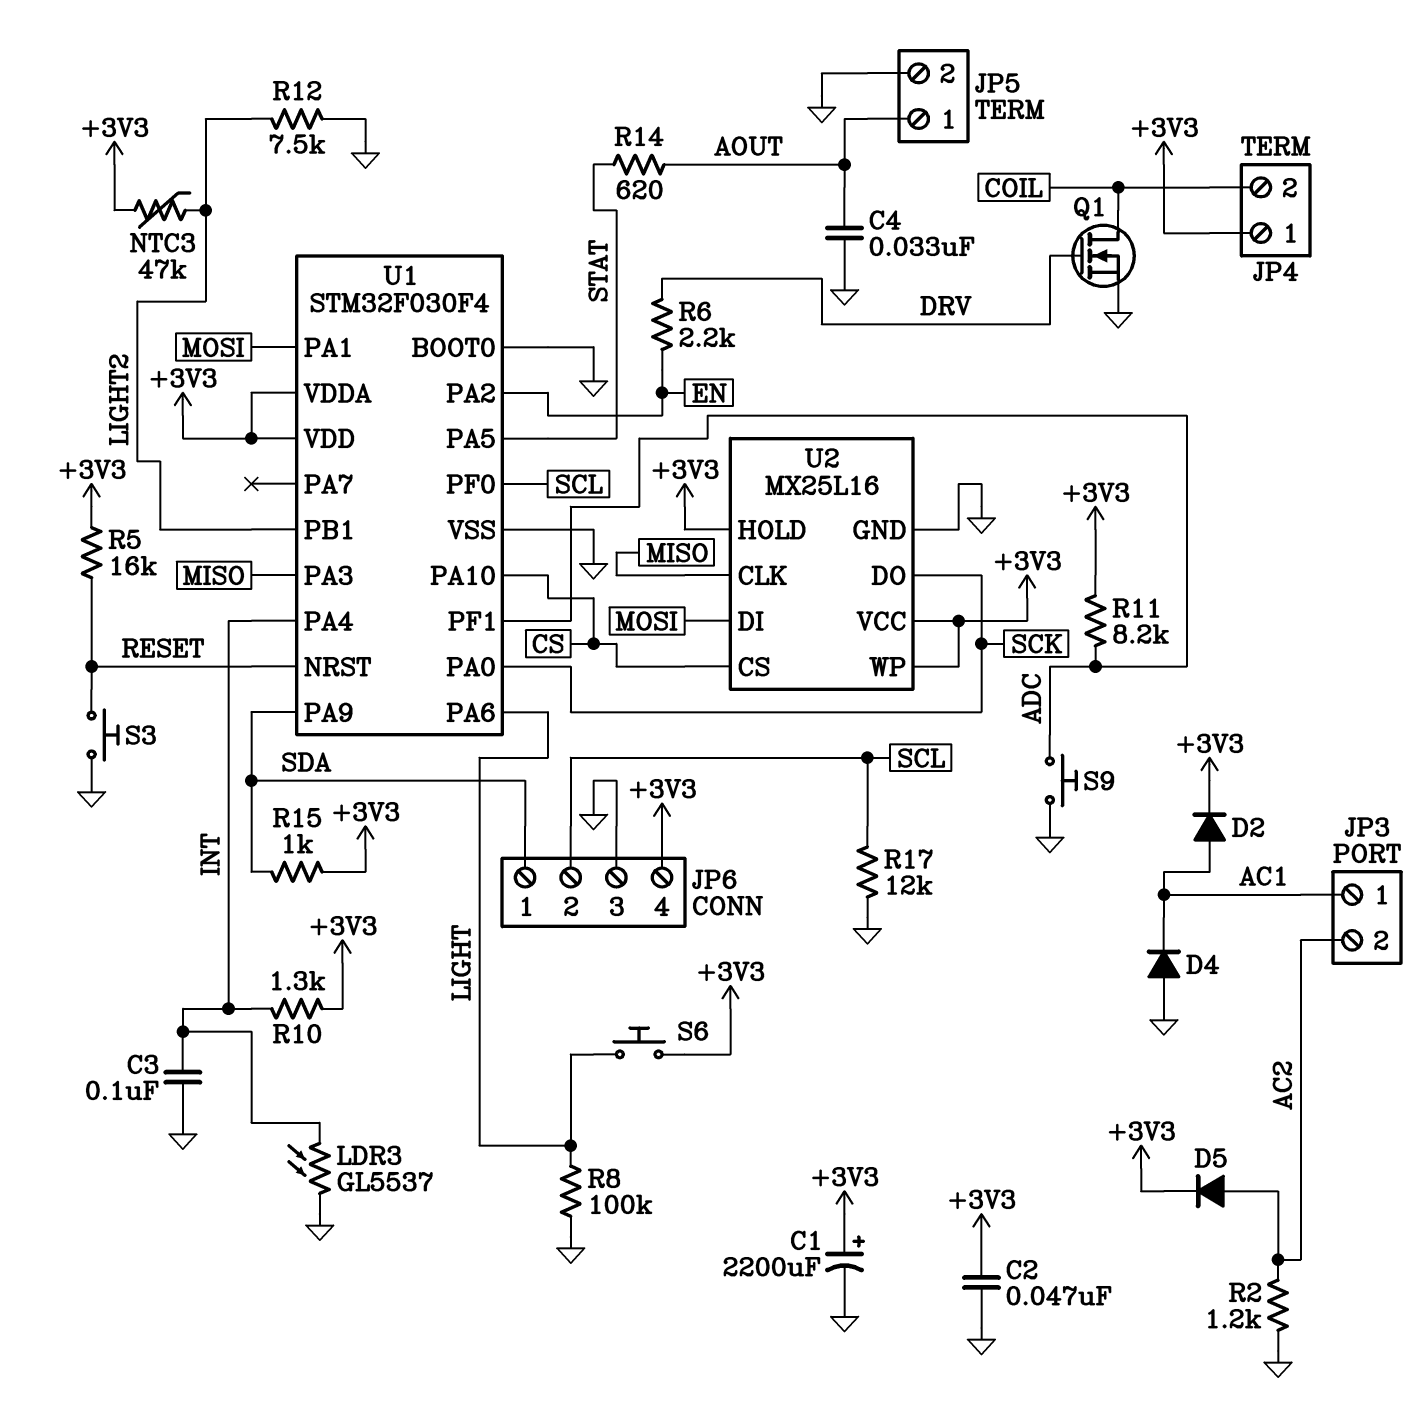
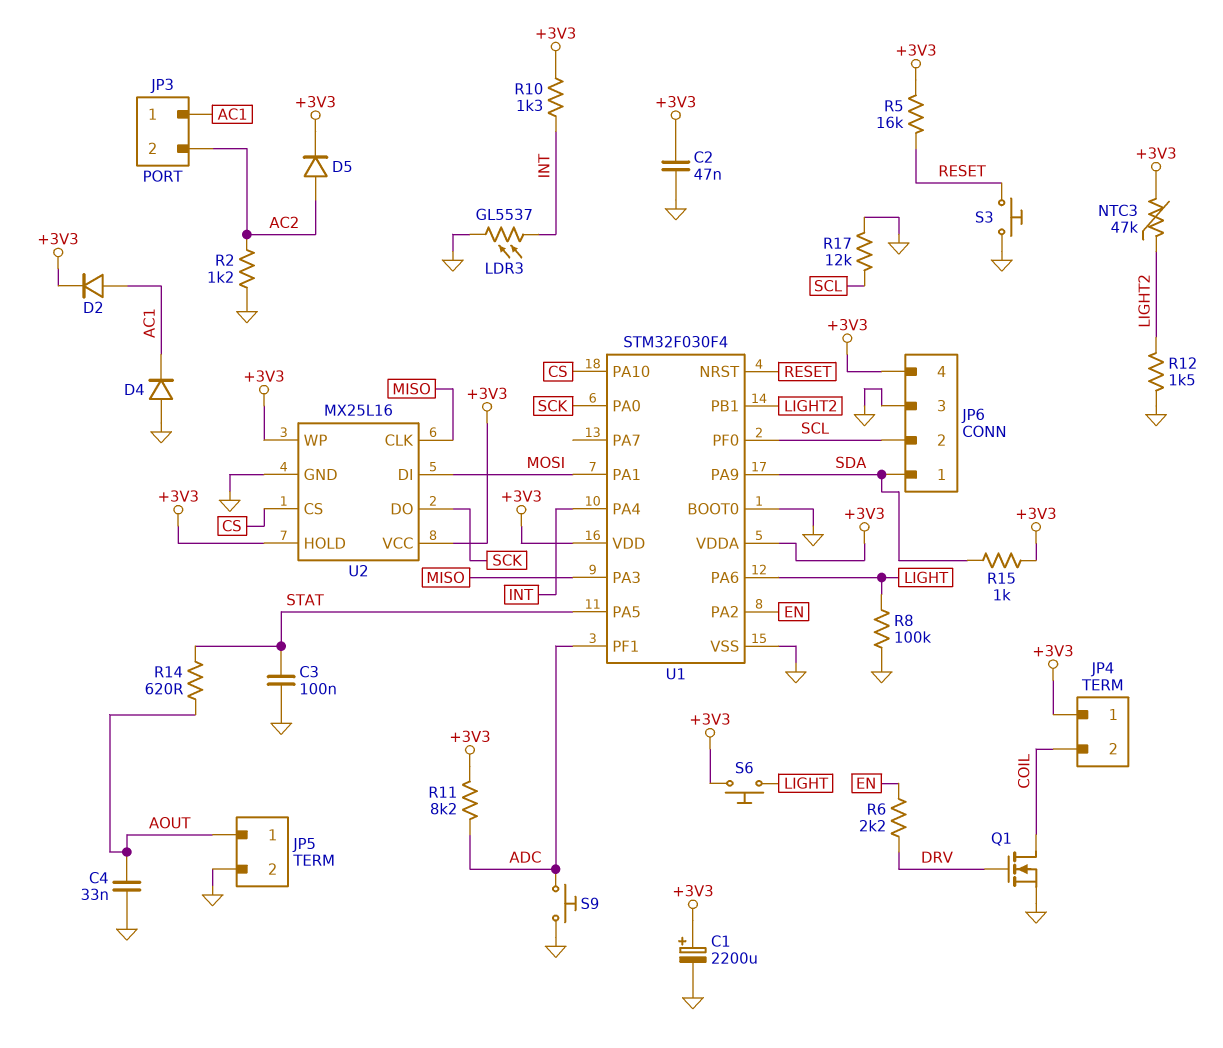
C3: 100nF (GND, INT) -> 100nF (GND, STAT)
R12: 7.5k (GND, LIGHT2) -> 1.5k (GND, LIGHT2)

